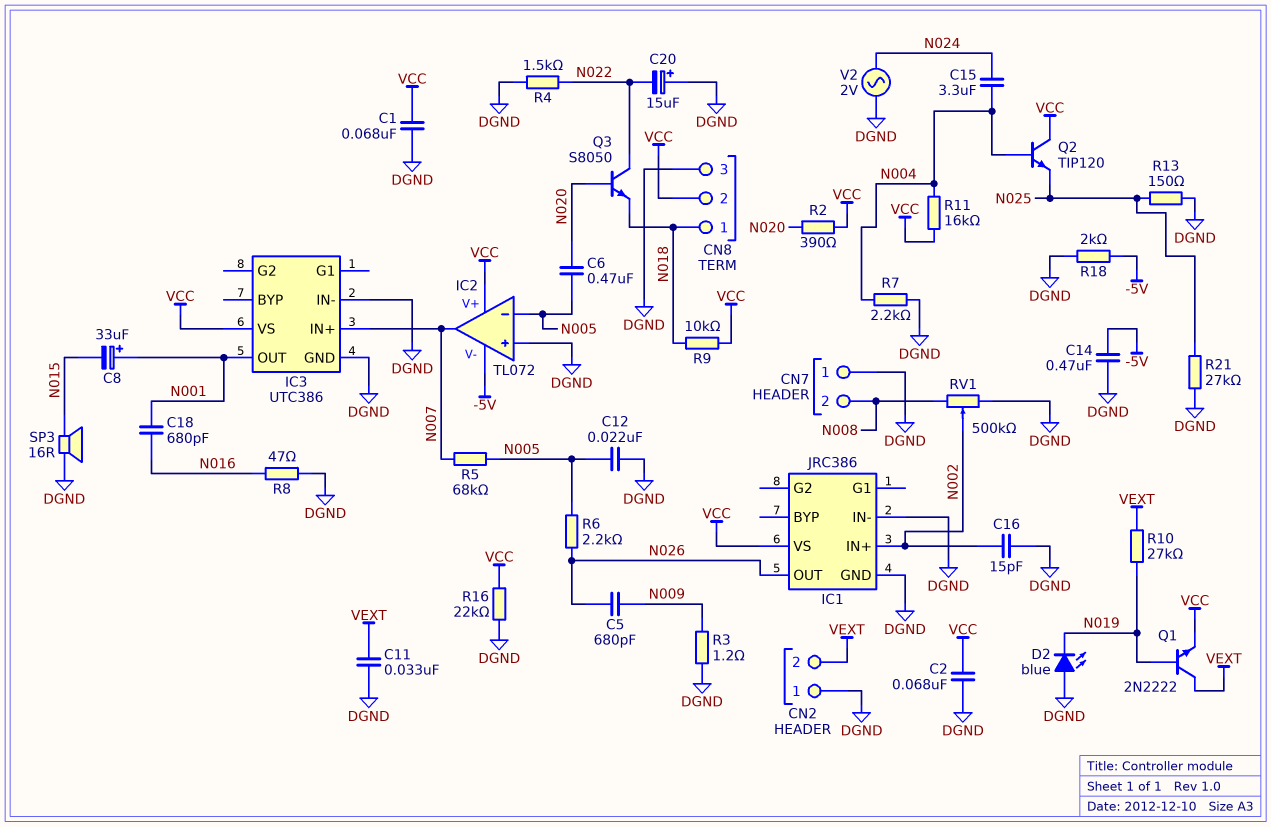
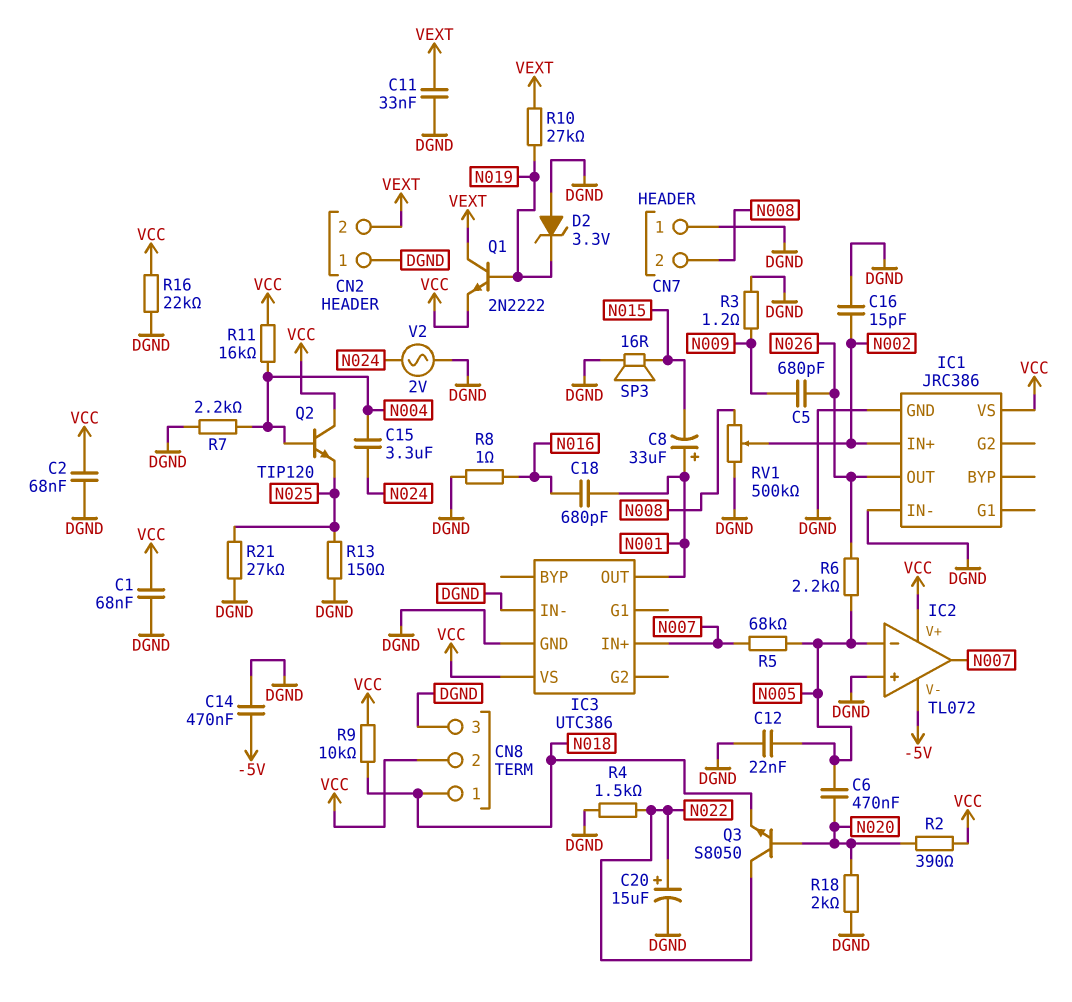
C20: 15uF (plus DGND, minus N022) -> 15uF (plus N022, minus DGND)
D2: LED blue (A DGND, K N019) -> zener 3.3V (A DGND, K N019)
R8: 47 (DGND, N016) -> 1 (DGND, N016)
R18: 2k (-5V, DGND) -> 2k (DGND, N020)

